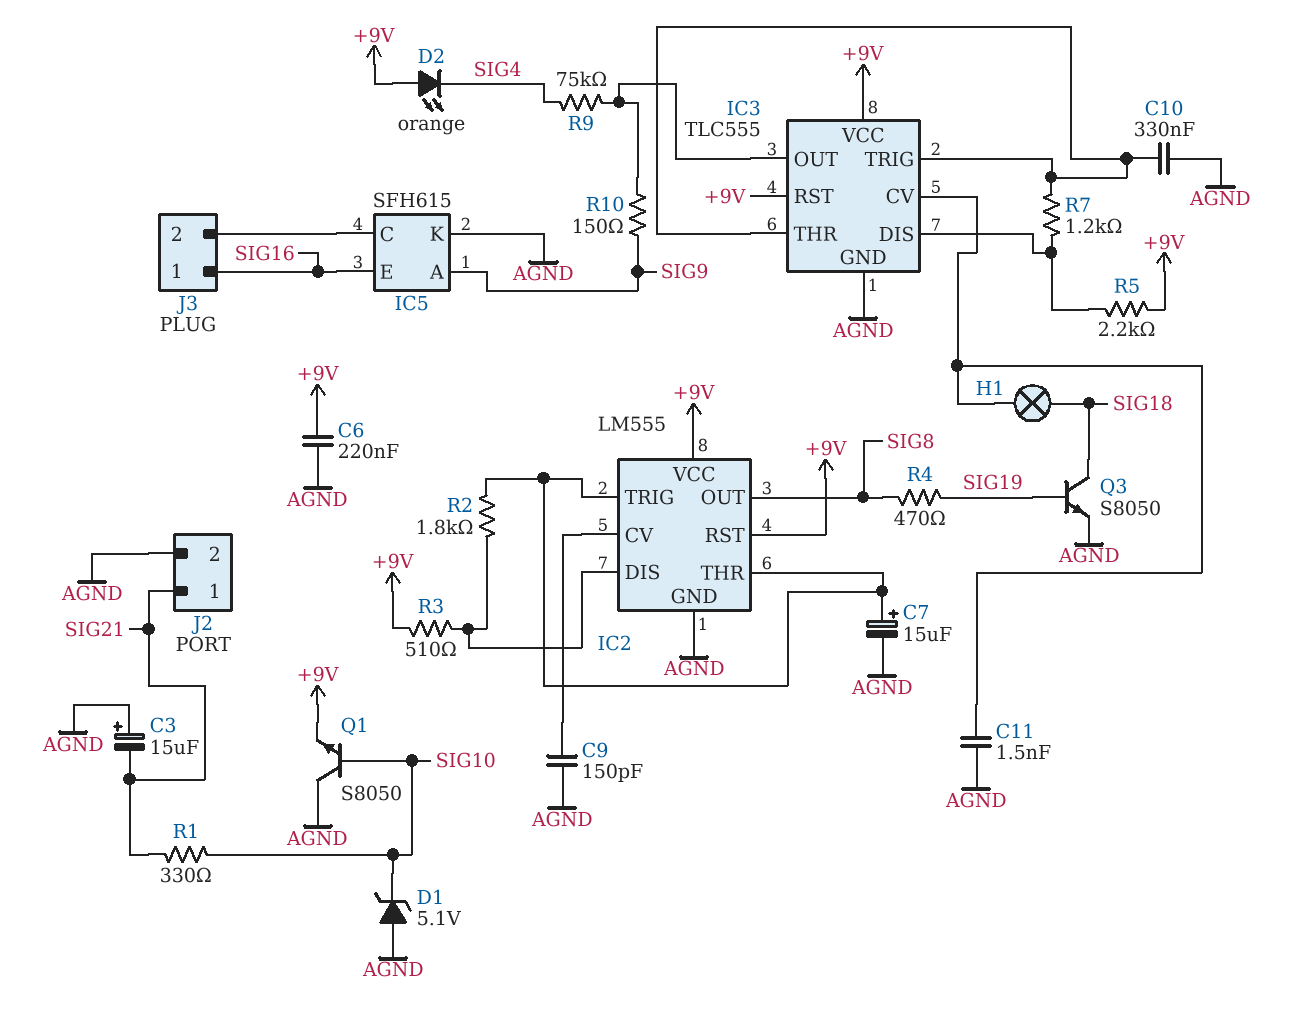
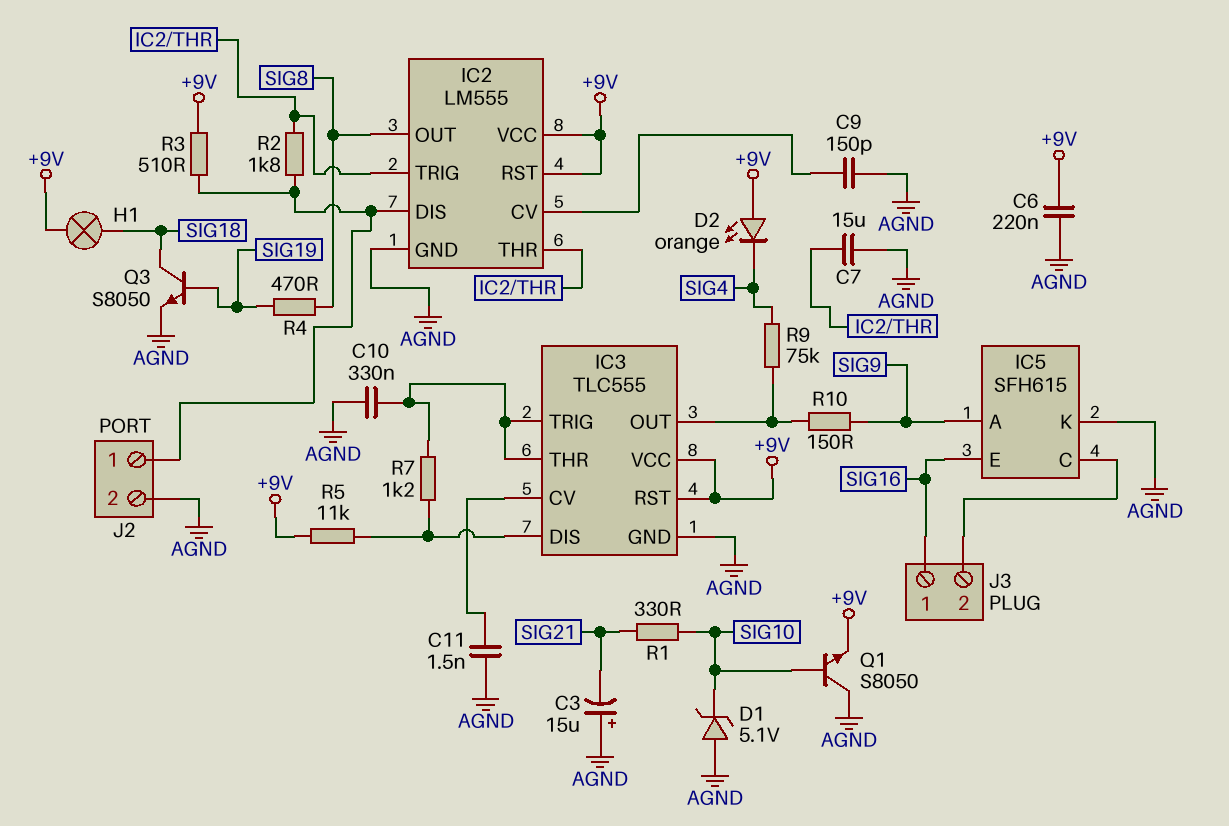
C7: 15uF (plus IC2/THR, minus AGND) -> 15uF (AGND, IC2/THR)
H1: lamp (IC3/CV, SIG18) -> lamp (+9V, SIG18)
J2 pin 1: SIG21 -> IC2/DIS
R5: 2.2k (+9V, IC3/DIS) -> 11k (+9V, IC3/DIS)

